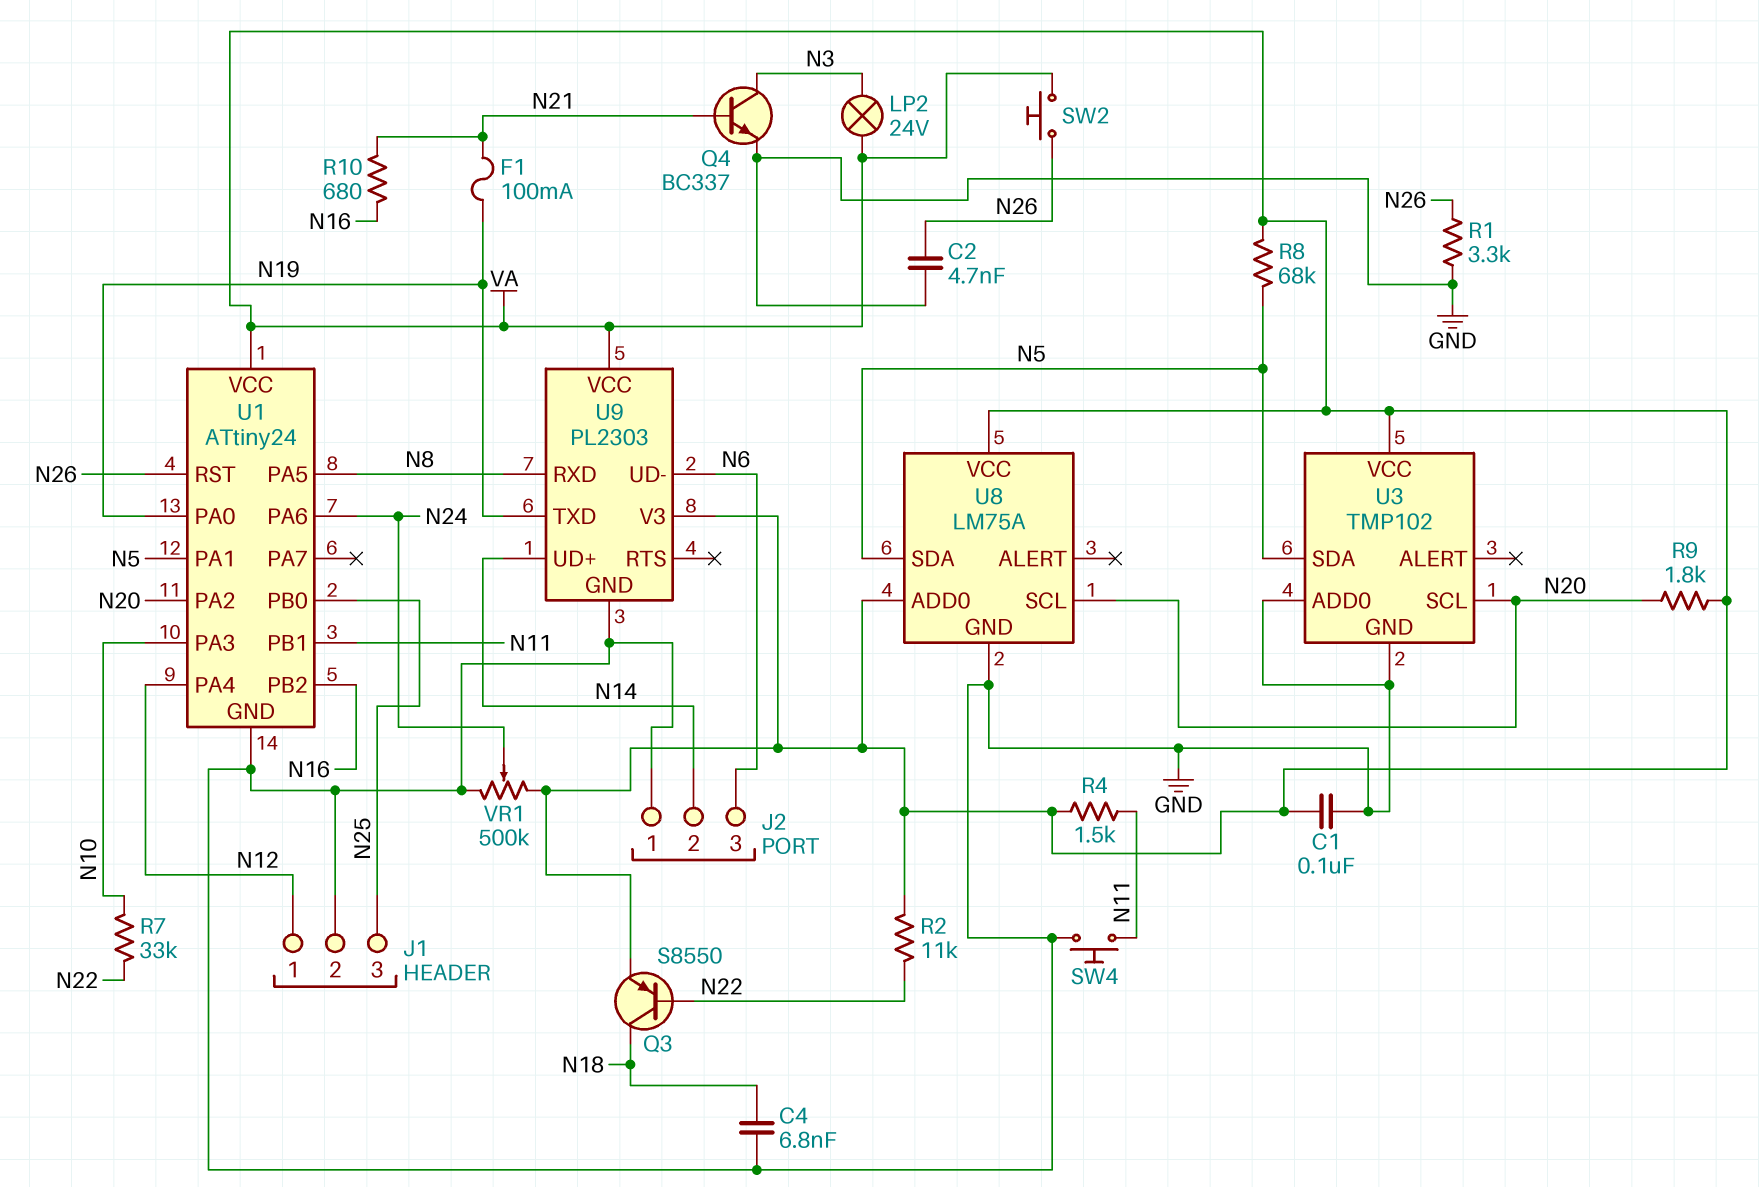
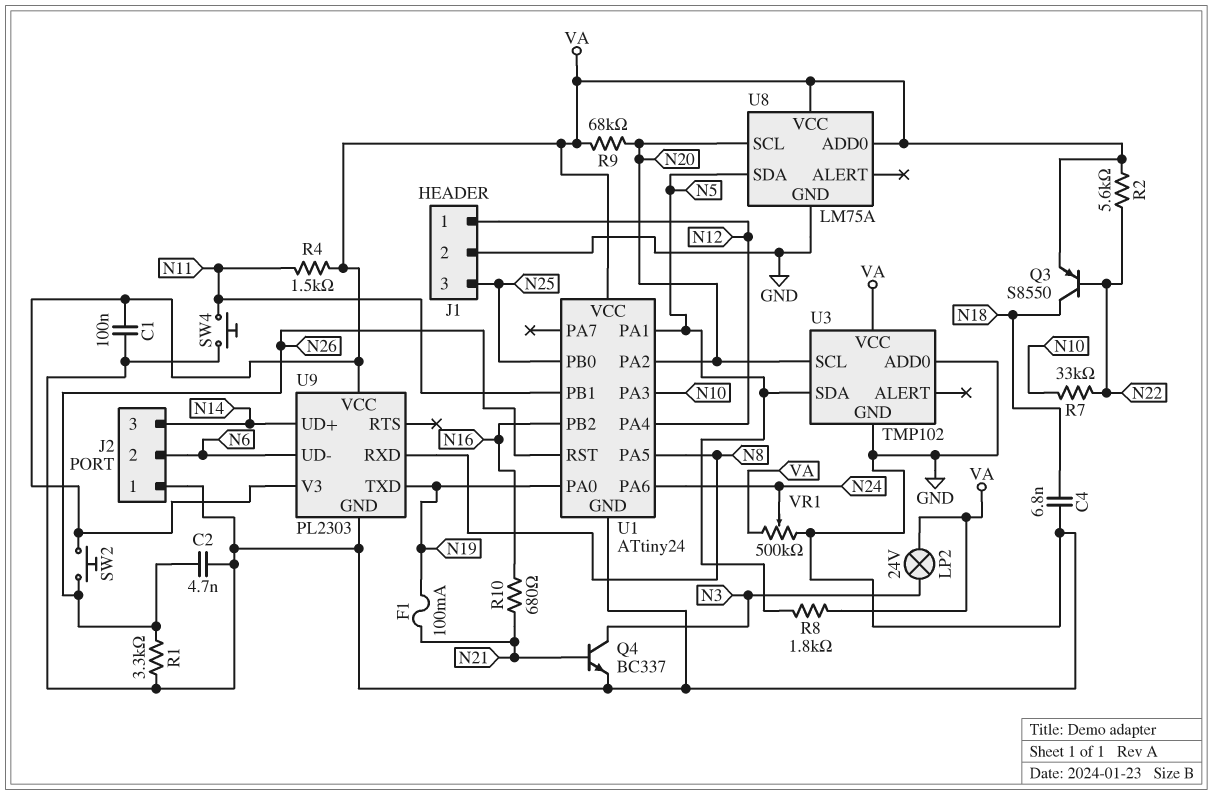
J2 pin 2: N14 -> N6
J2 pin 3: N6 -> N14
R2: 11k (N22, VA) -> 5.6k (N22, VA)
R8: 68k (N5, VA) -> 1.8k (N5, VA)
R9: 1.8k (N20, VA) -> 68k (N20, VA)

